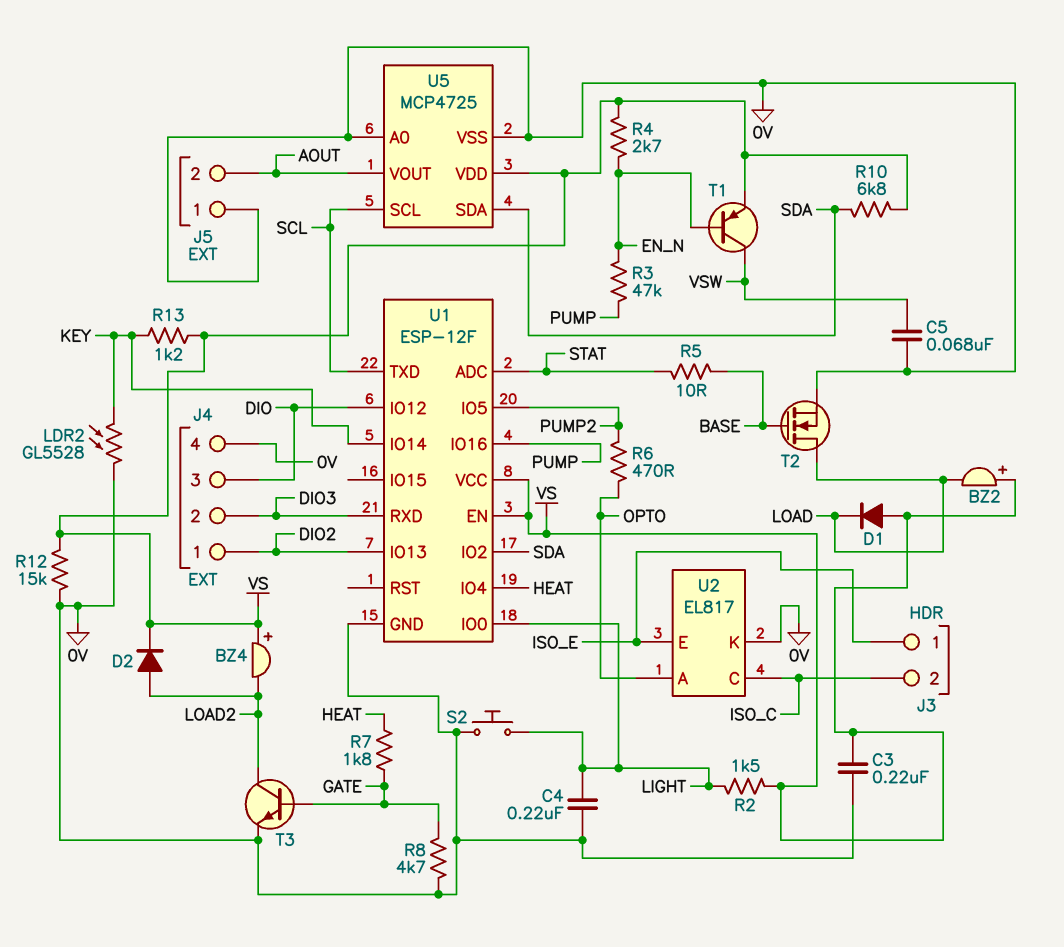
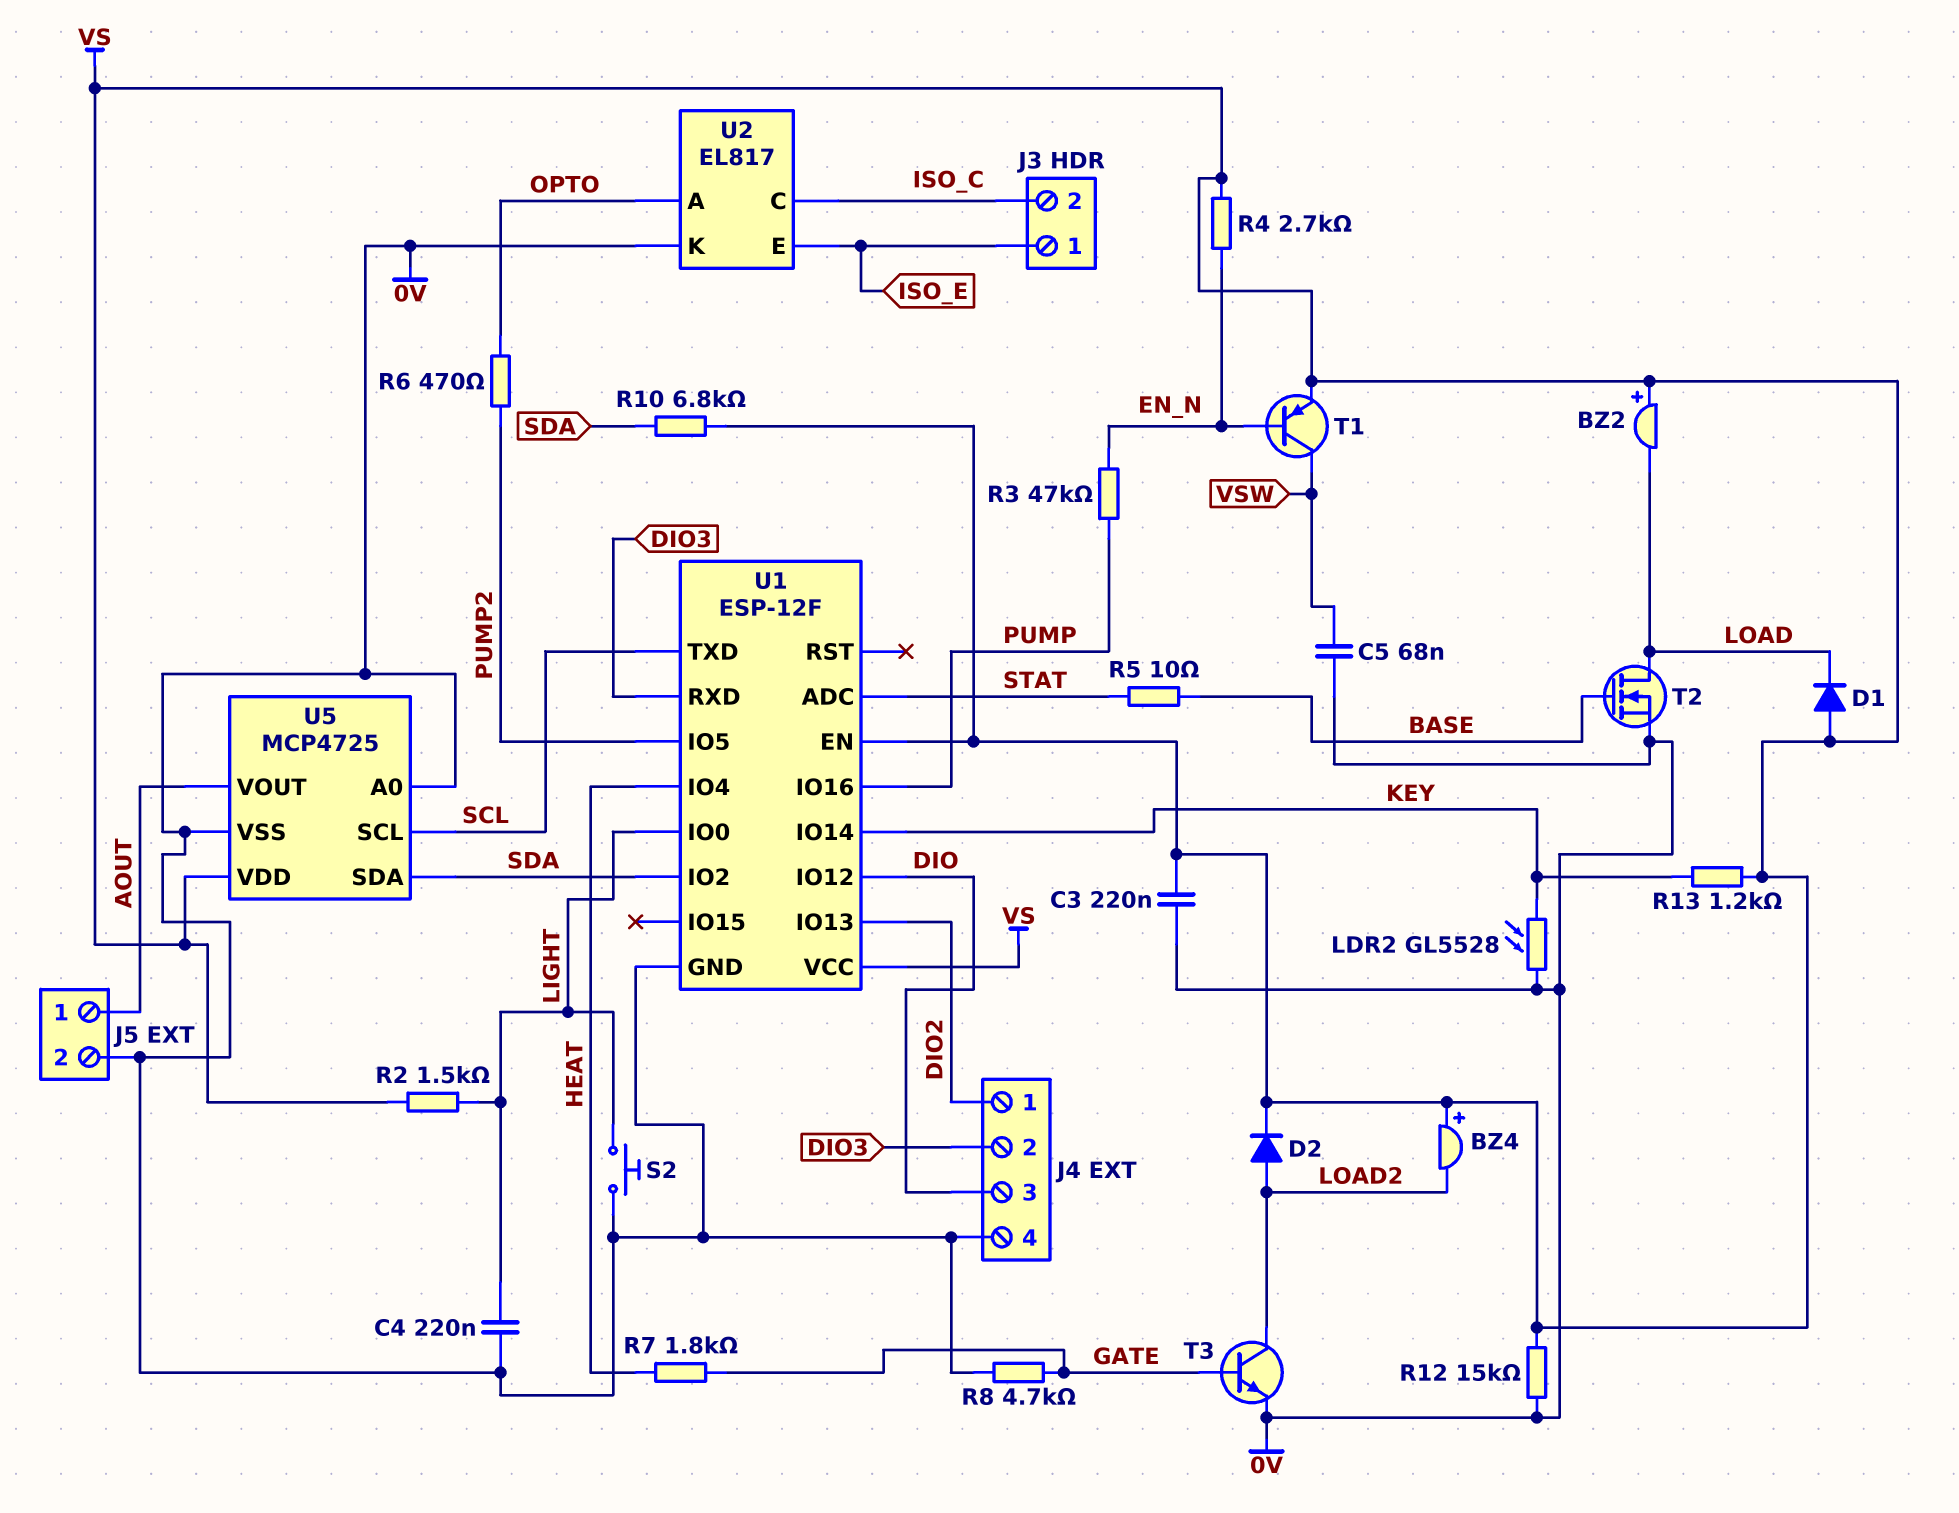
J5 pin 1: 0V -> AOUT
J5 pin 2: AOUT -> 0V

